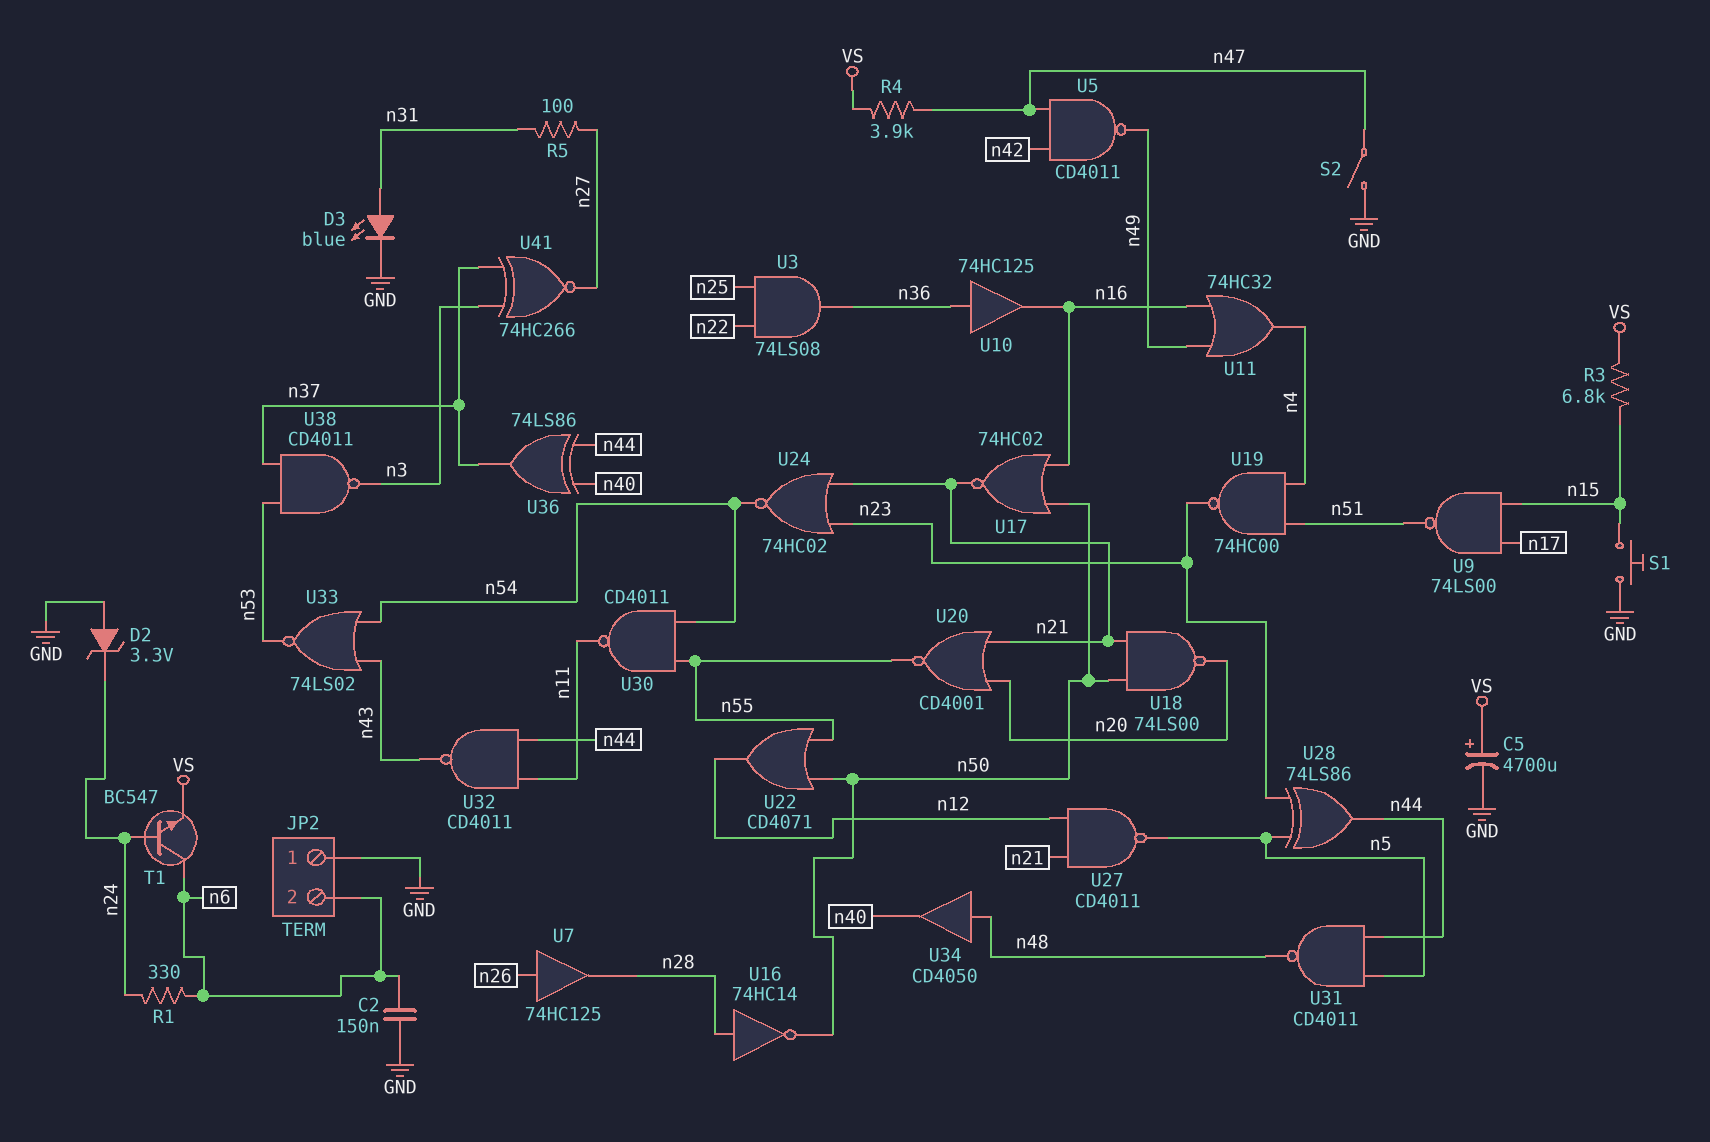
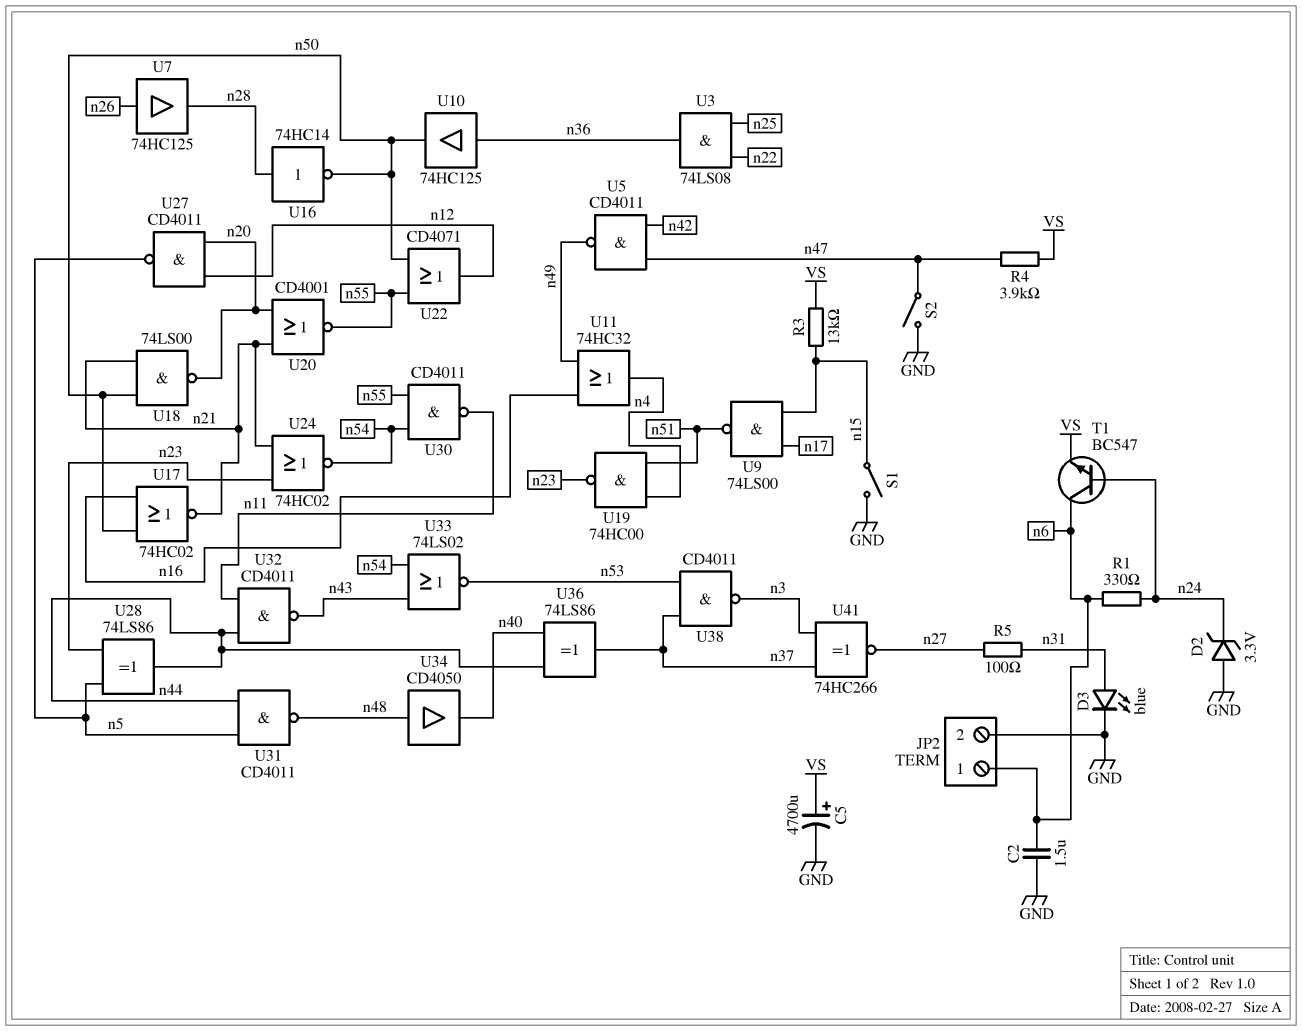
C2: 150nF (GND, n6) -> 1.5uF (GND, n6)
JP2 pin 1: GND -> n6
JP2 pin 2: n6 -> GND
R3: 6.8k (VS, n15) -> 13k (VS, n15)
S1: button (GND, n15) -> switch (GND, n15)
U10: buffer 74HC125 (in n36, out n16) -> buffer 74HC125 (in n36, out n50)
U27: NAND CD4011 (in n12, in n21, out n5) -> NAND CD4011 (in n12, in n20, out n5)

